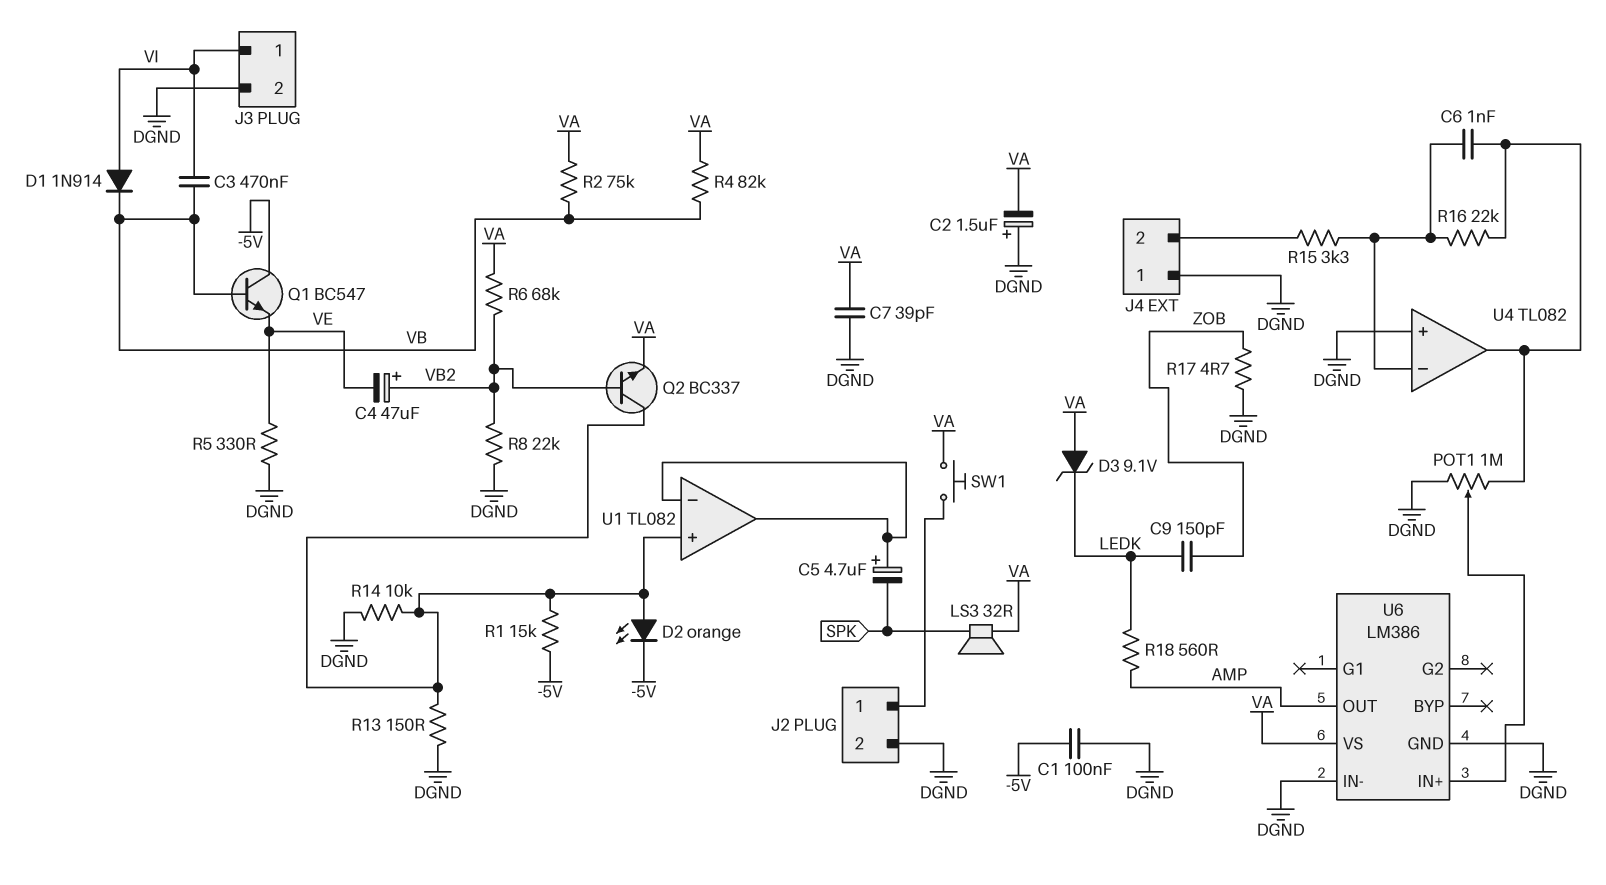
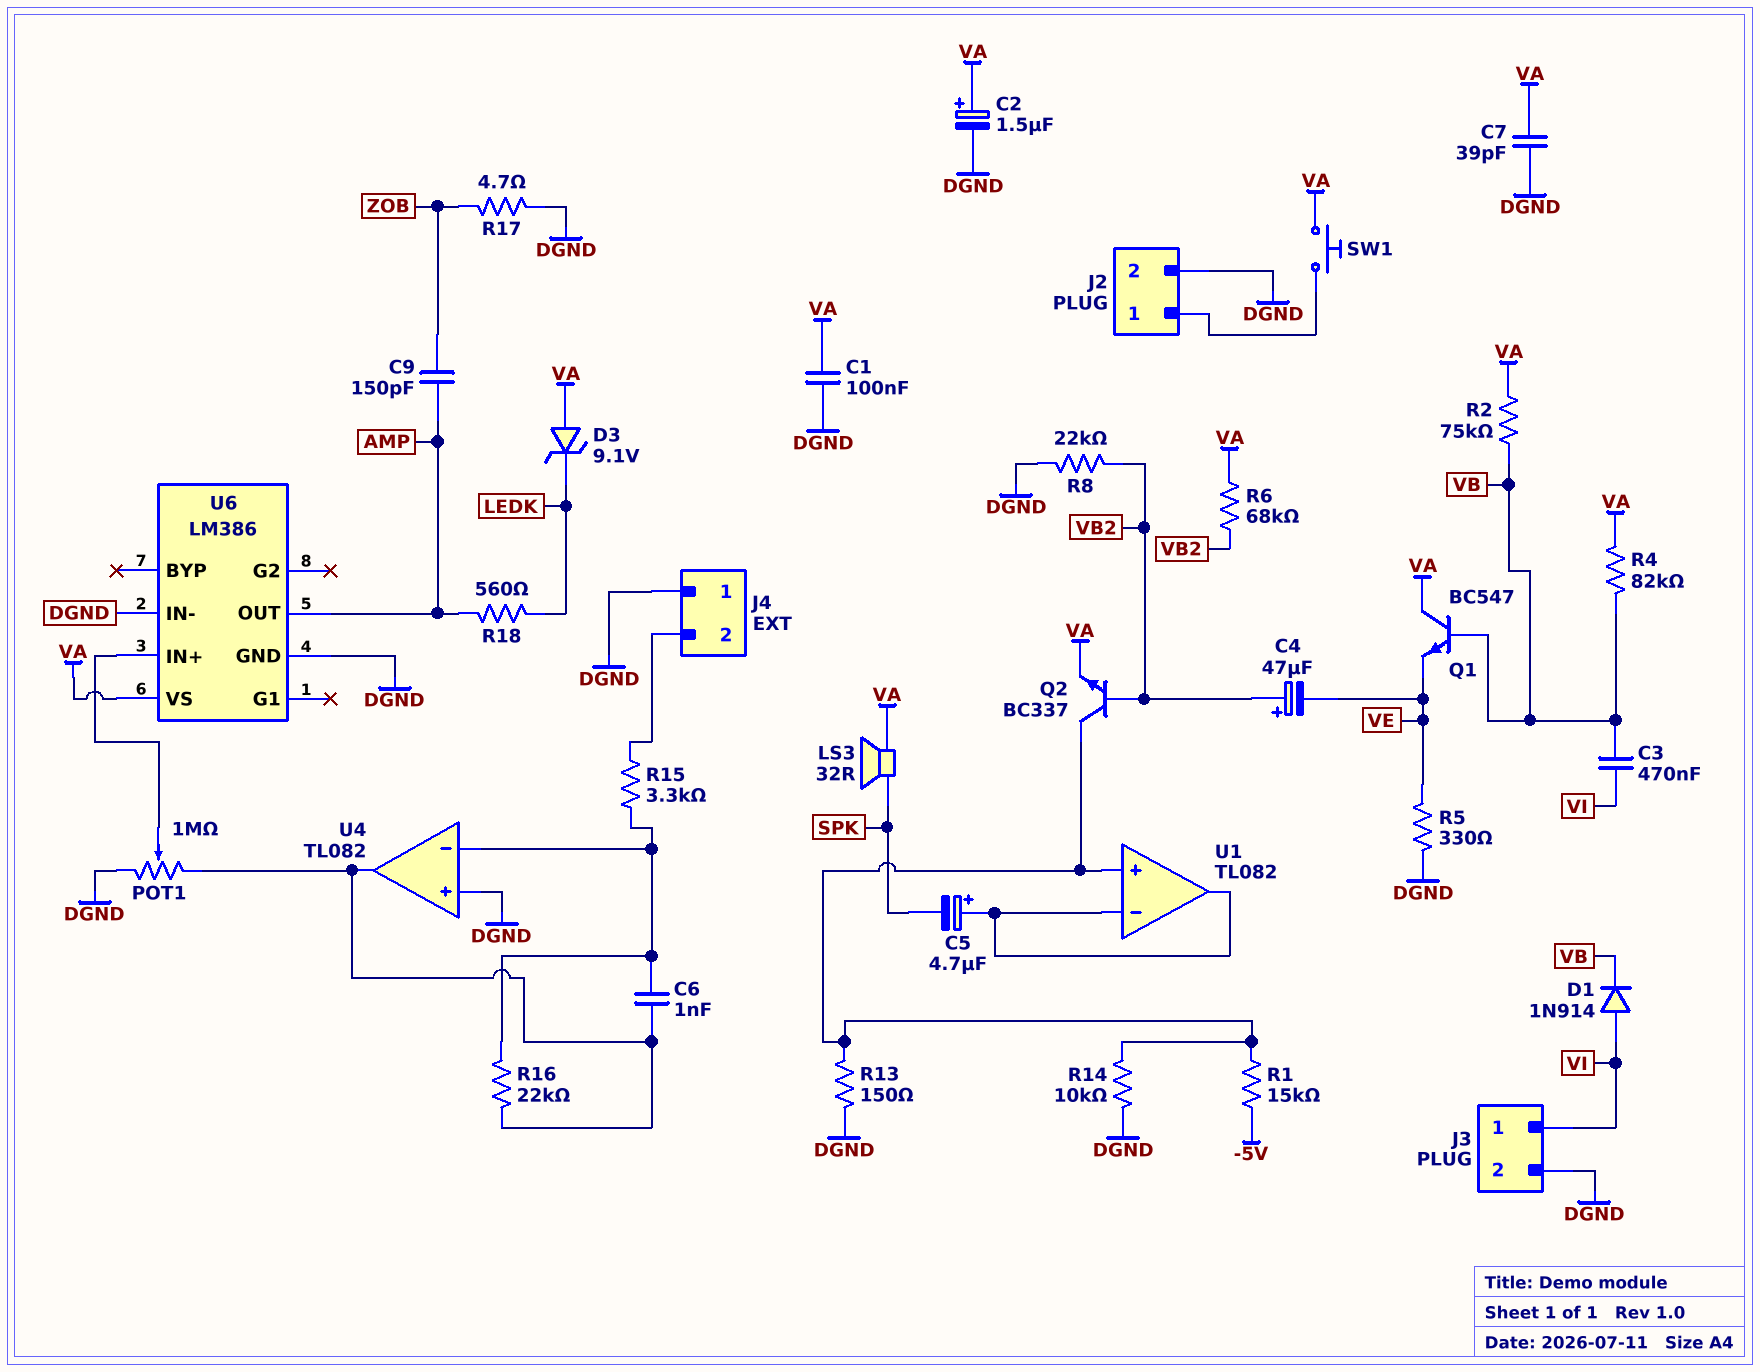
C1: 100nF (-5V, DGND) -> 100nF (DGND, VA)
C2: 1.5uF (plus DGND, minus VA) -> 1.5uF (plus VA, minus DGND)
C9: 150pF (LEDK, ZOB) -> 150pF (AMP, ZOB)
D2: LED orange (A U1/in+, K -5V) -> none
Q1: NPN BC547 (B VB, C -5V, E VE) -> NPN BC547 (B VB, C VA, E VE)

